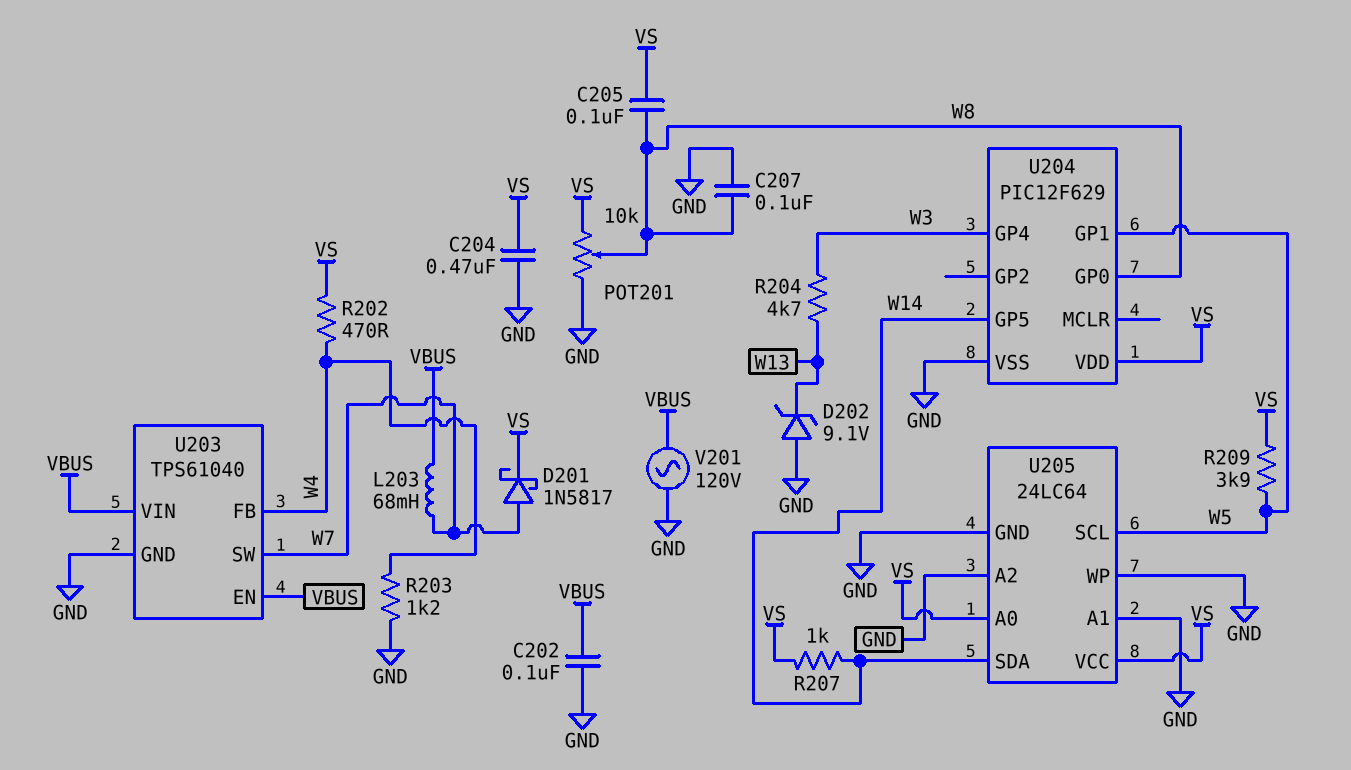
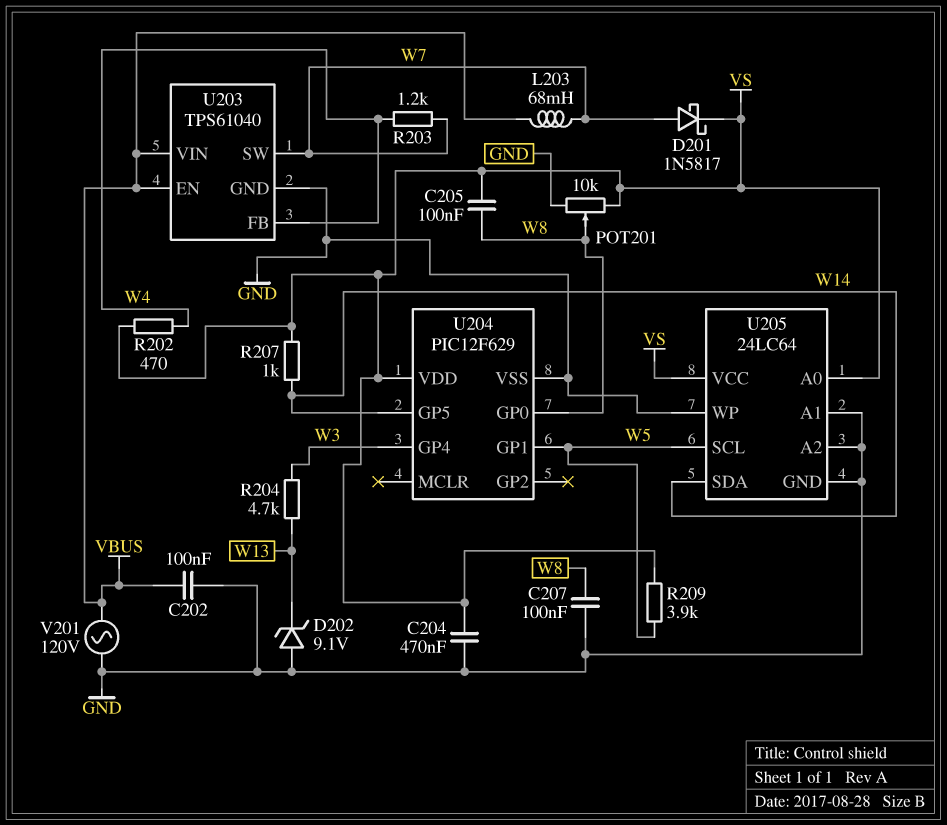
R203: 1.2k (GND, W4) -> 1.2k (W4, W7)

